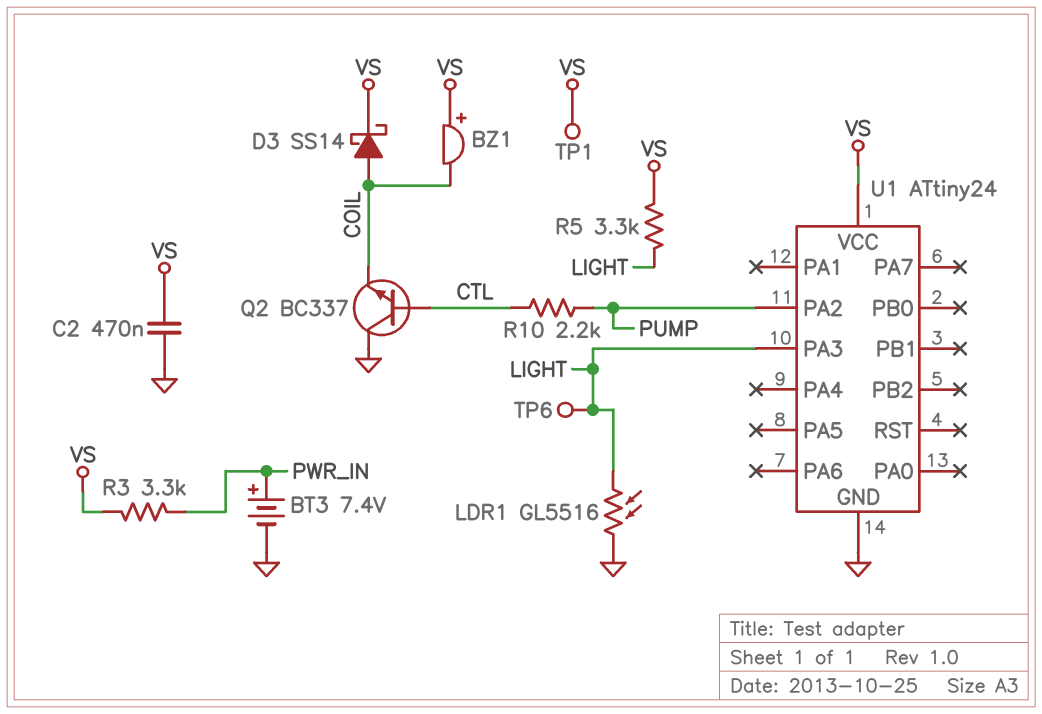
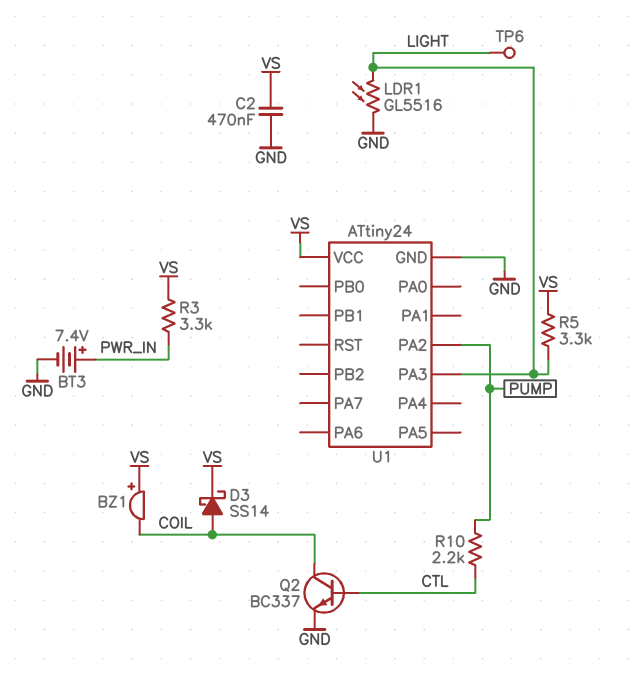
Q2: NPN BC337 (B CTL, C GND, E COIL) -> NPN BC337 (B CTL, C COIL, E GND)
TP1: test point (VS) -> none

